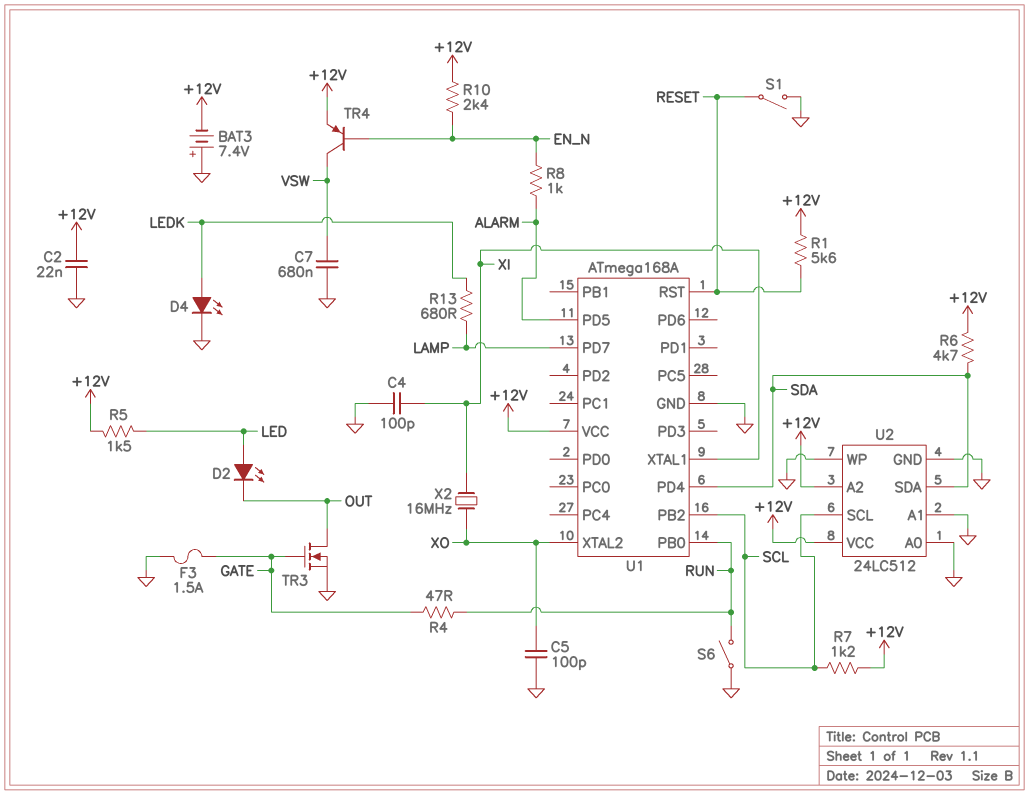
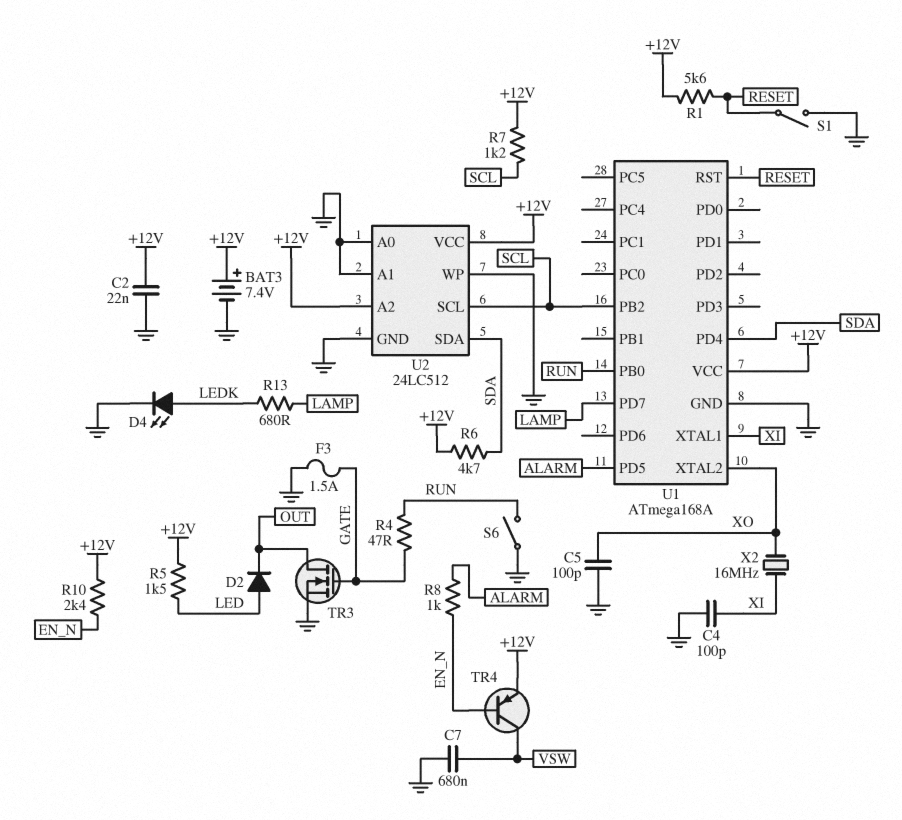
BAT3: 7.4V (plus GND, minus +12V) -> 7.4V (plus +12V, minus GND)
D2: LED (A LED, K OUT) -> diode (A LED, K OUT)

